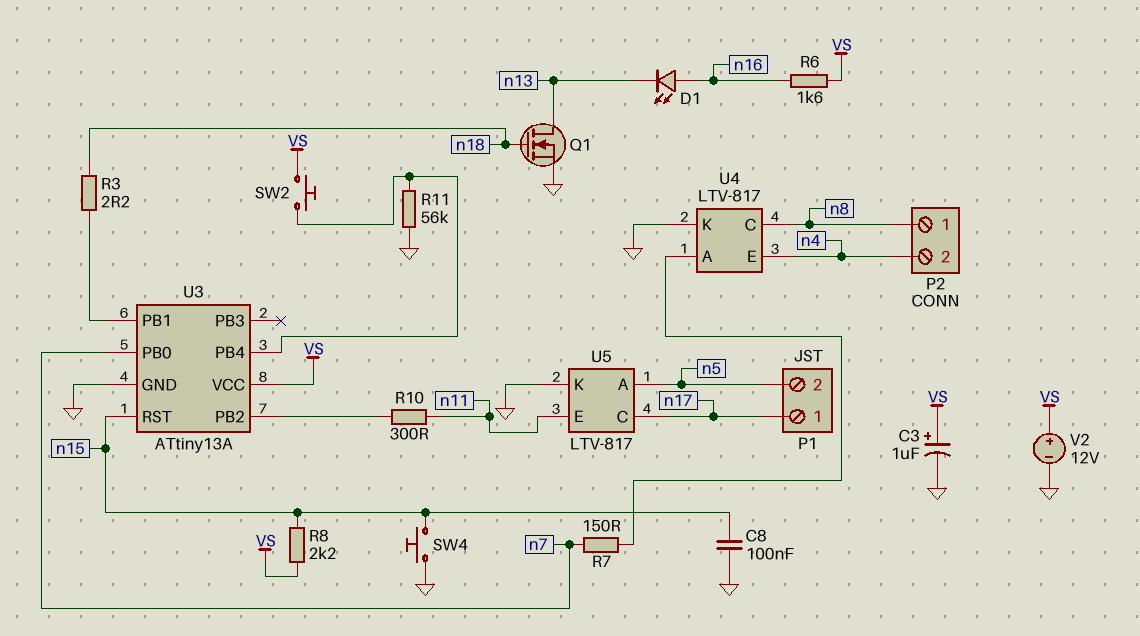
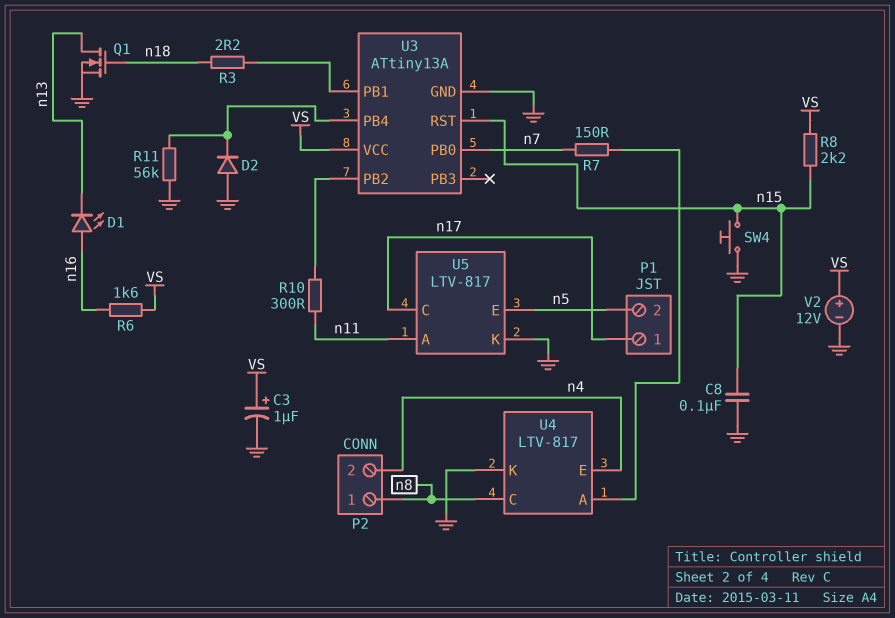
D2: none -> diode (A GND, K U3/PB4)
SW2: button (U3/PB4, VS) -> none
U5 pin A: n5 -> n11
U5 pin E: n11 -> n5

